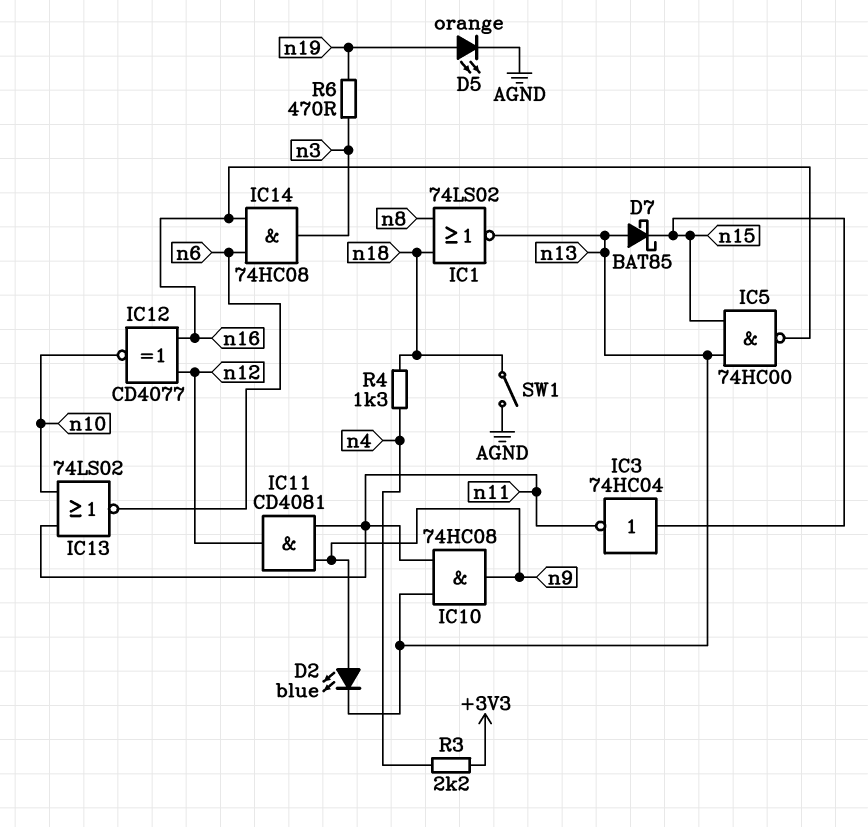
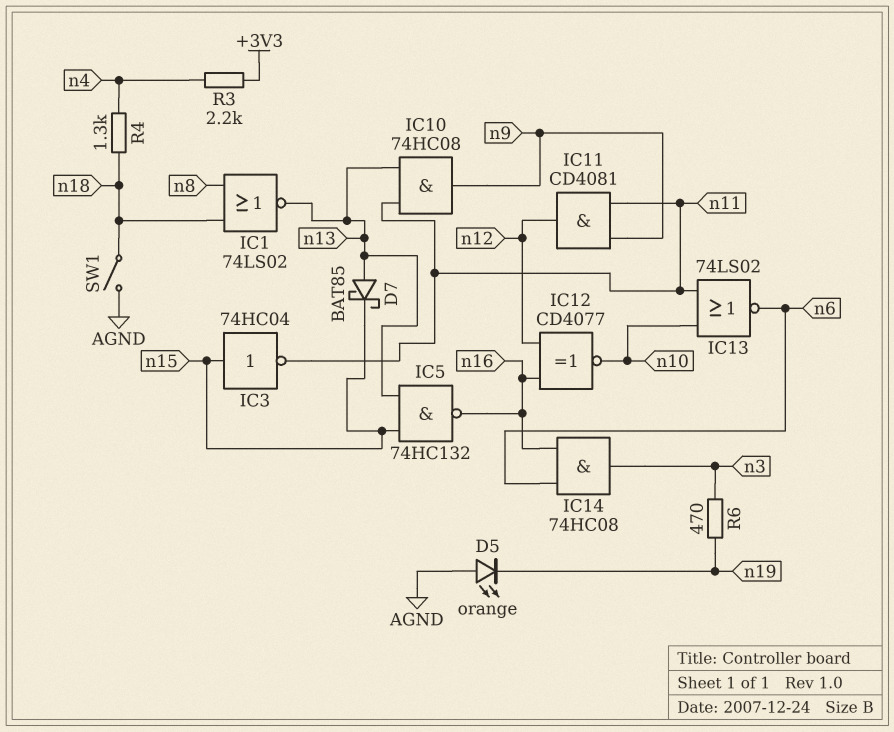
D2: LED blue (A n9, K n13) -> none
D5: LED orange (A n19, K AGND) -> LED orange (A AGND, K n19)
IC5: NAND 74HC00 (in n13, in n15, out n16) -> NAND 74HC132 (in n13, in n15, out n16)

